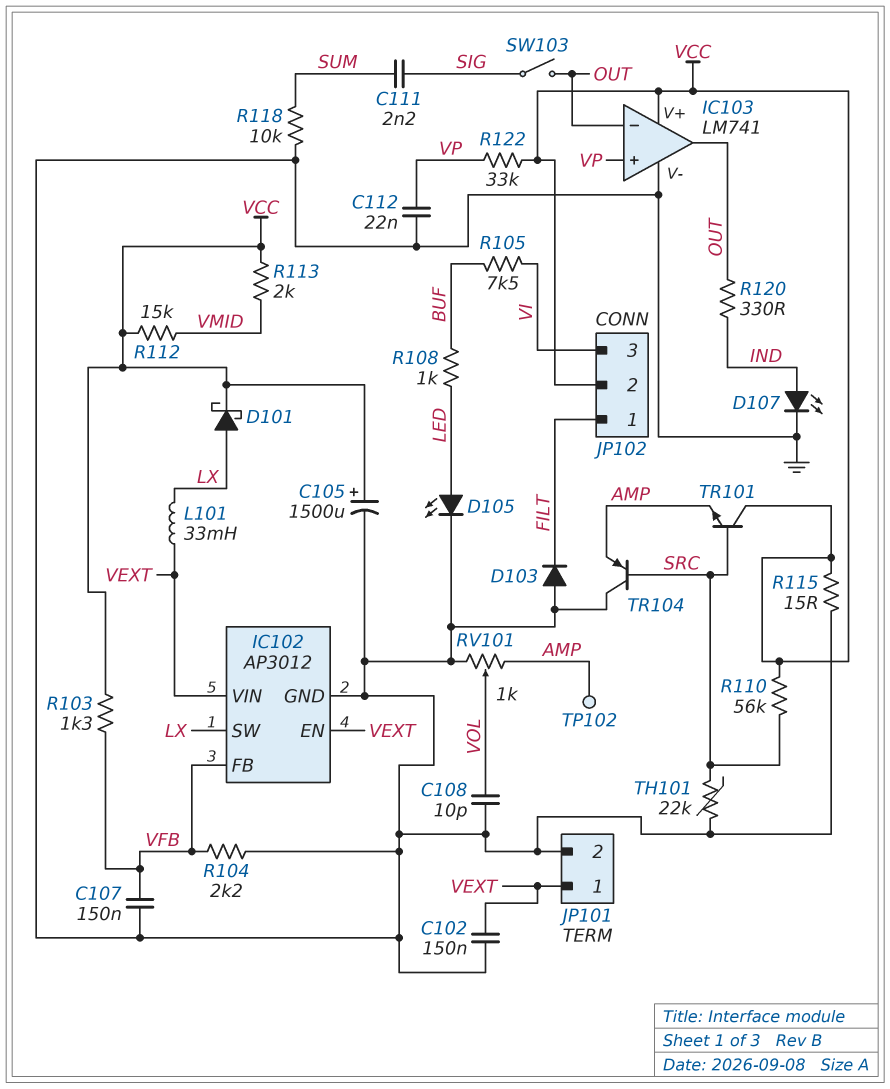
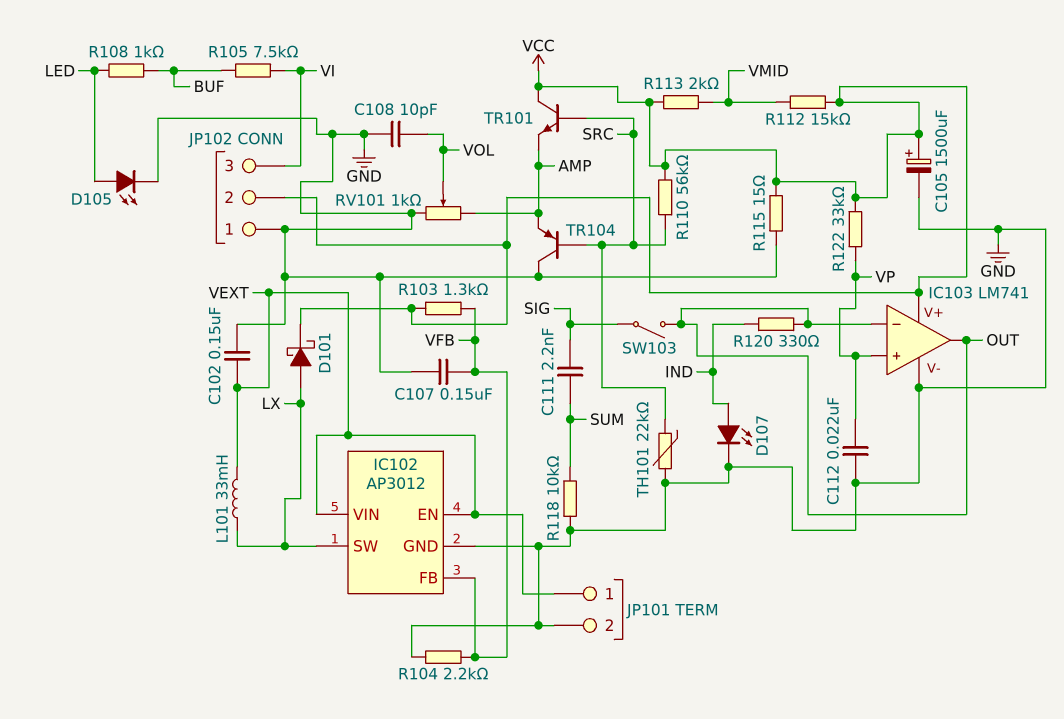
D103: diode (A GND, K FILT) -> none
JP102 pin 1: FILT -> GND
TP102: test point (AMP) -> none

